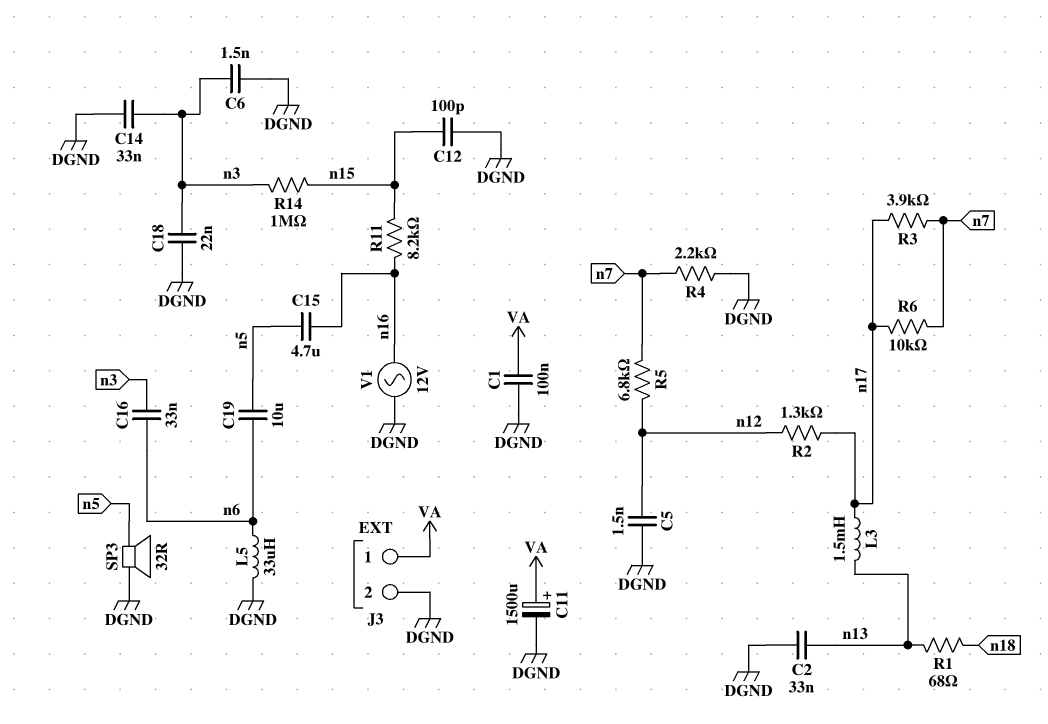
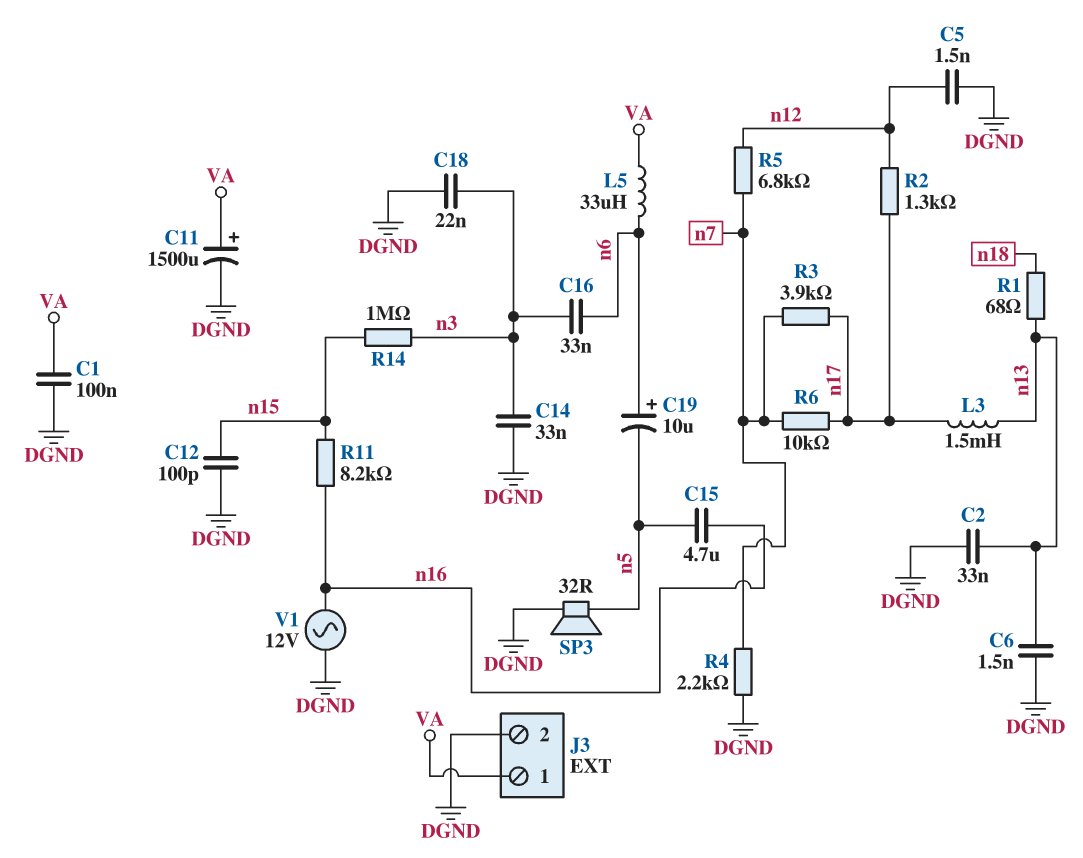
C6: 1.5nF (DGND, n3) -> 1.5nF (DGND, n13)
C19: 10uF (n5, n6) -> 10uF (plus n6, minus n5)
L5: 33uH (DGND, n6) -> 33uH (VA, n6)

